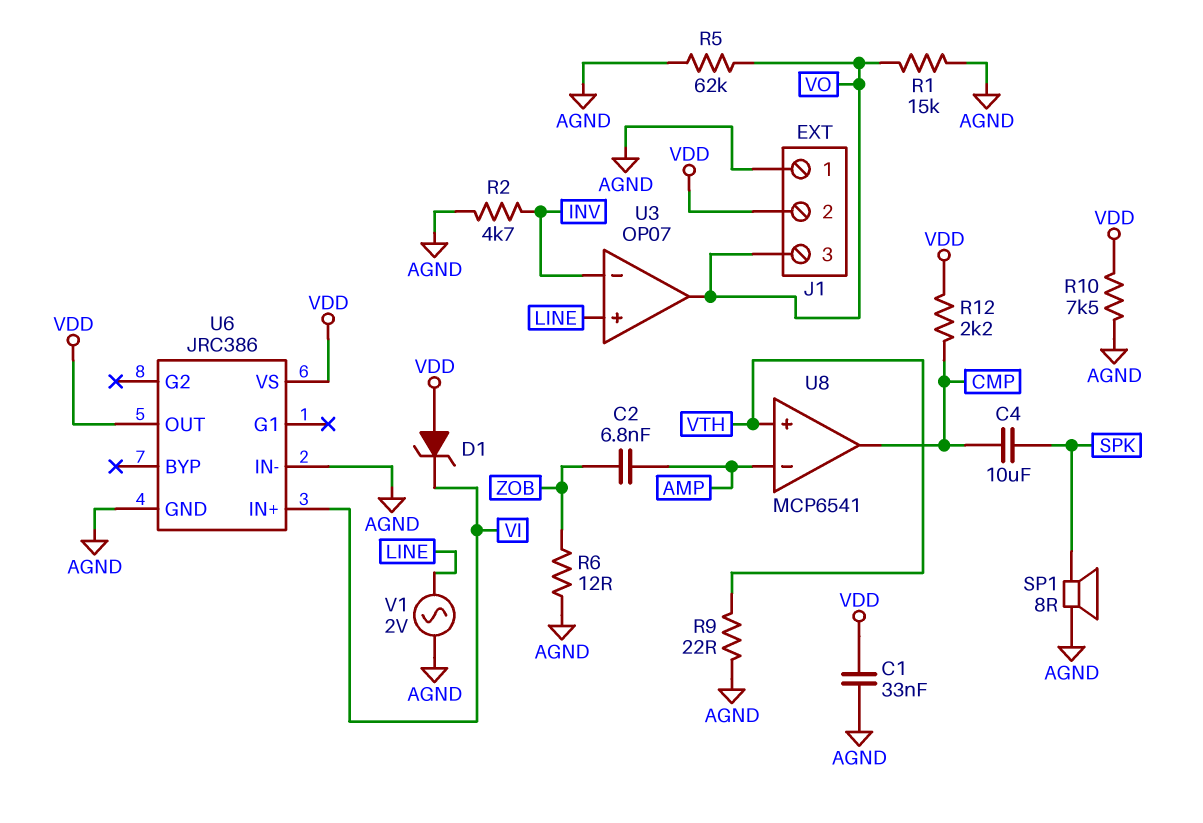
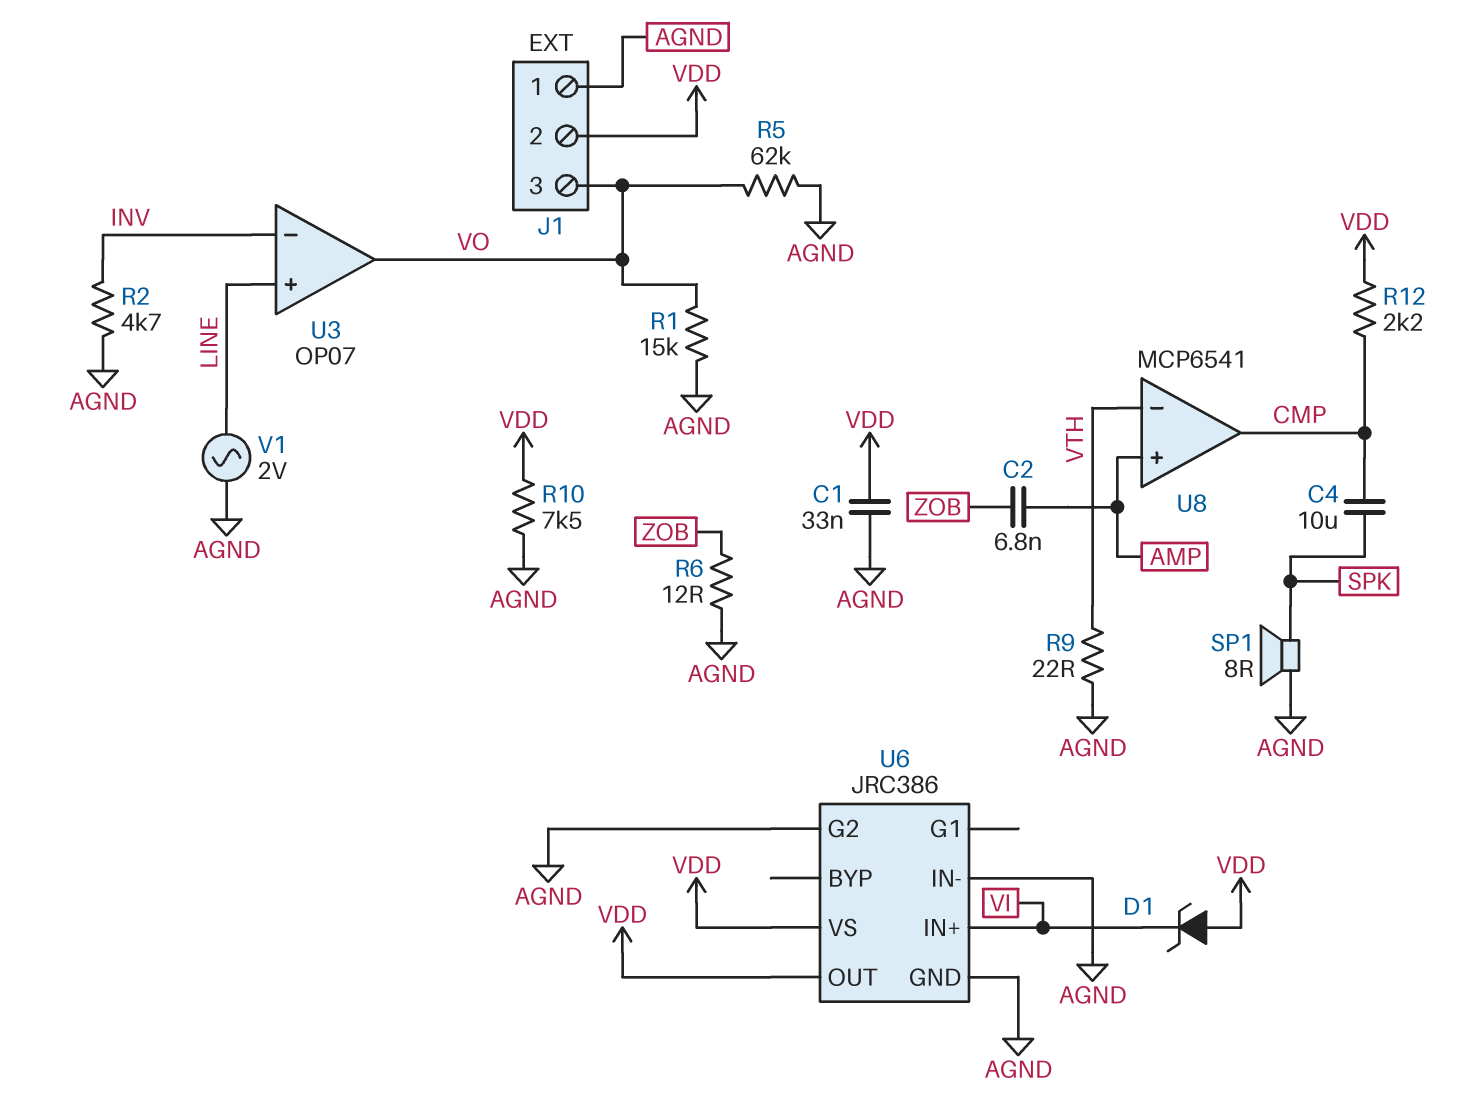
U6 pin G2: none -> AGND
U8 pin in+: VTH -> AMP
U8 pin in-: AMP -> VTH

